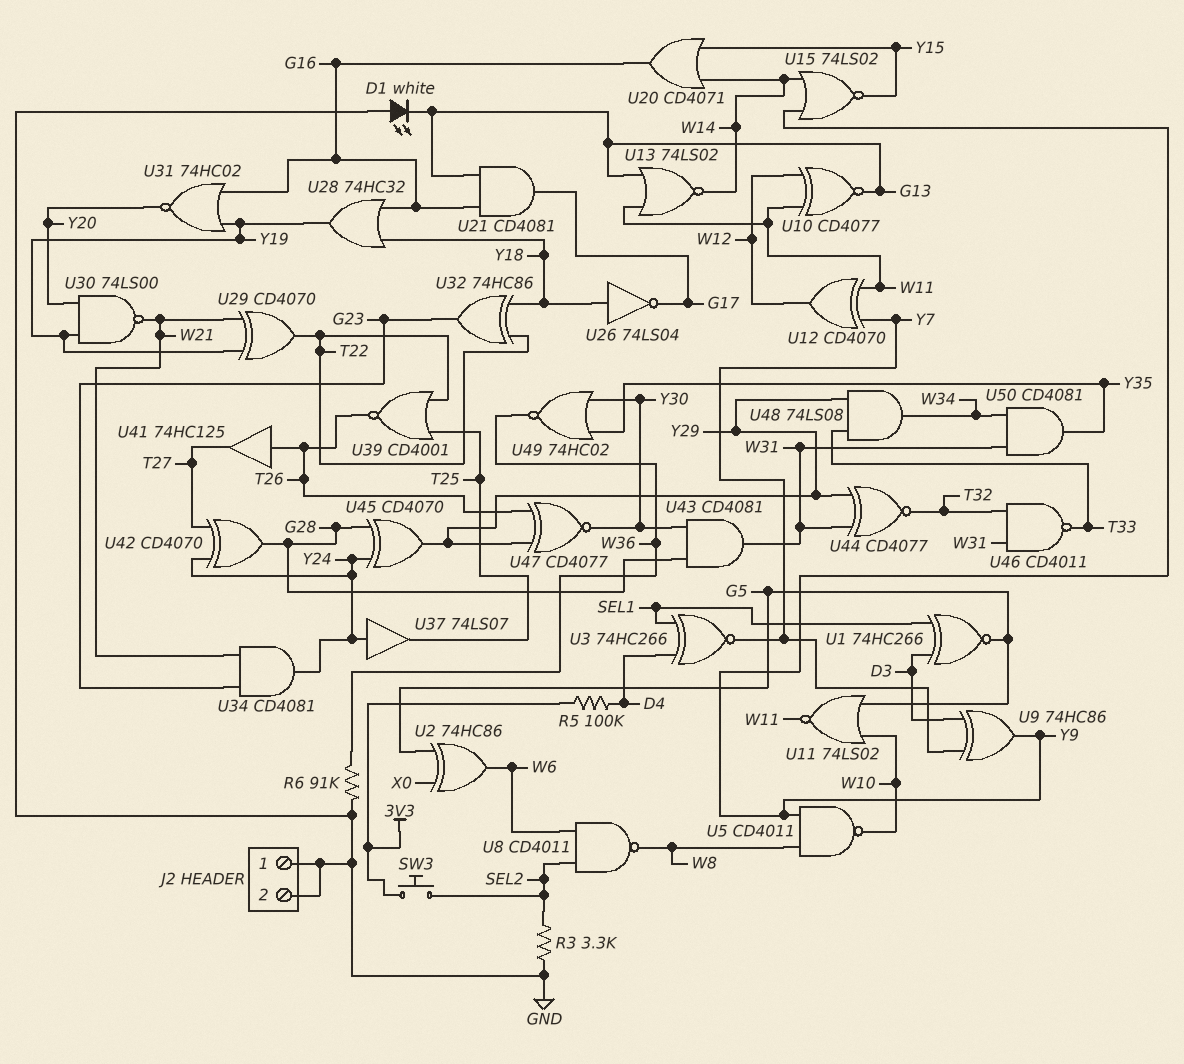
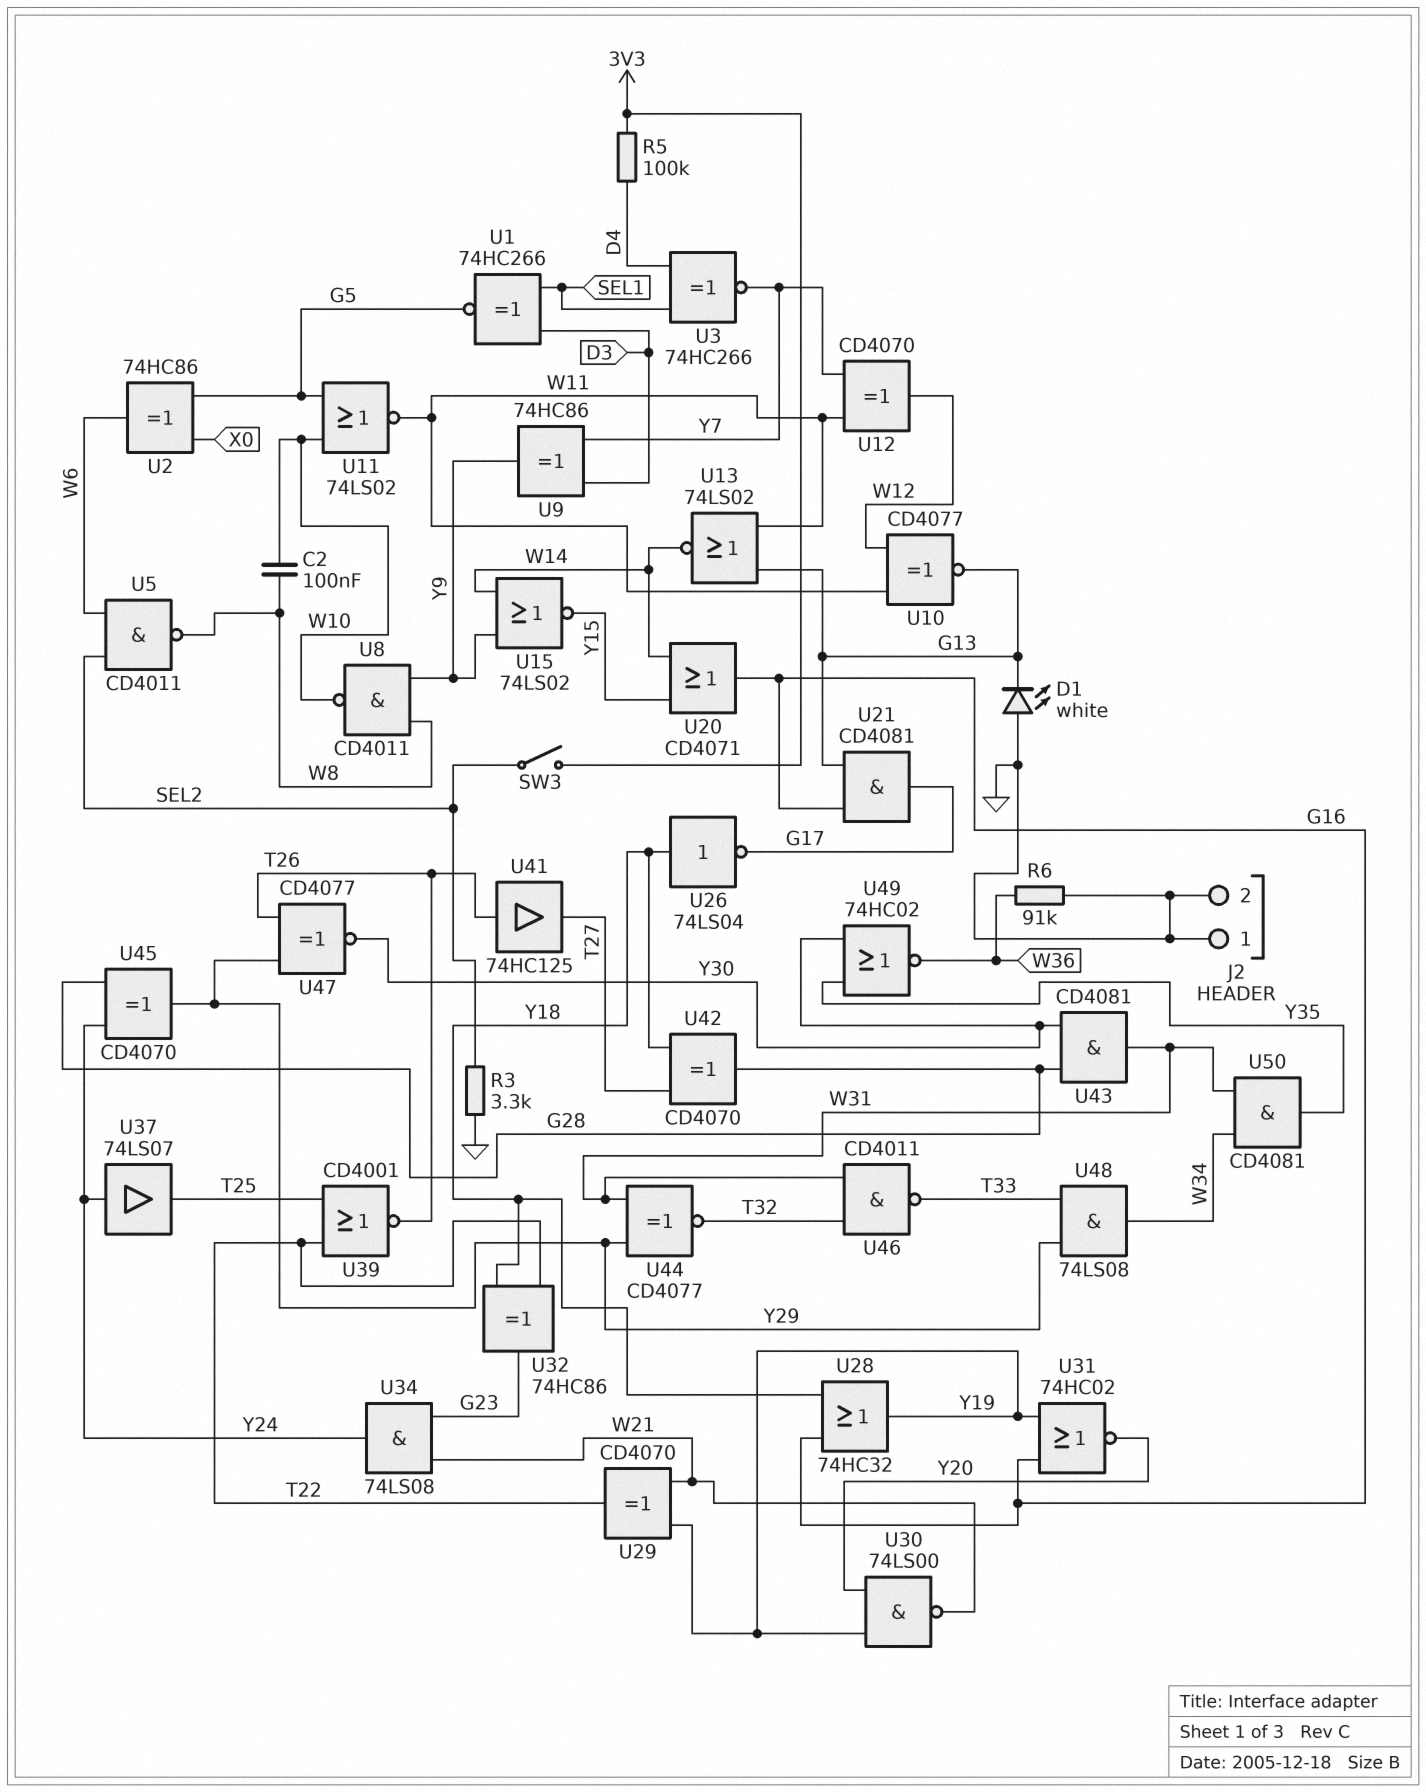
C2: none -> 100nF (W8, W10)
SW3: button (3V3, SEL2) -> switch (3V3, SEL2)
U5: NAND CD4011 (in W8, in Y9, out W10) -> NAND CD4011 (in SEL2, in W6, out W8)
U8: NAND CD4011 (in SEL2, in W6, out W8) -> NAND CD4011 (in W8, in Y9, out W10)
U34: AND CD4081 (in G23, in W21, out Y24) -> AND 74LS08 (in G23, in W21, out Y24)
U42: XOR CD4070 (in T27, in Y24, out G28) -> XOR CD4070 (in T27, in Y18, out G28)

